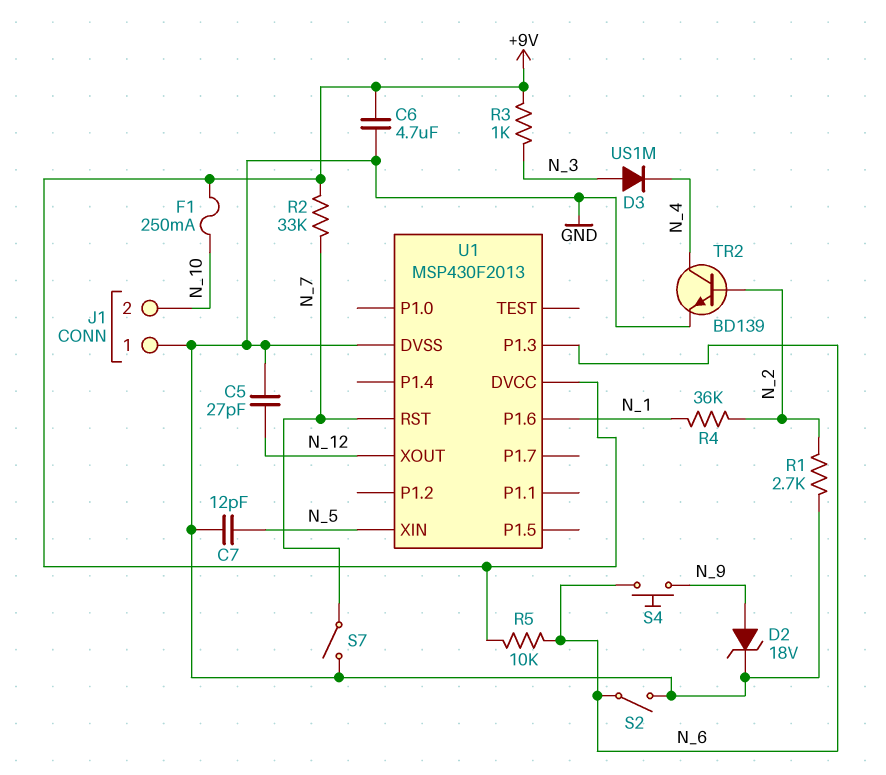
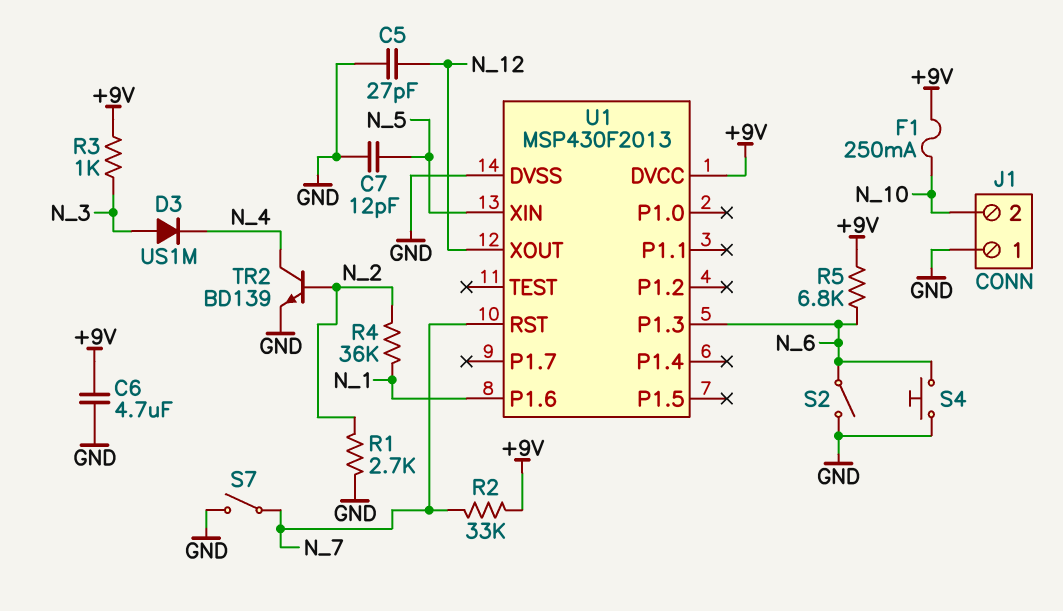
D2: zener 18V (A N_9, K GND) -> none
R5: 10k (+9V, N_6) -> 6.8k (+9V, N_6)
S4: button (N_6, N_9) -> button (GND, N_6)

